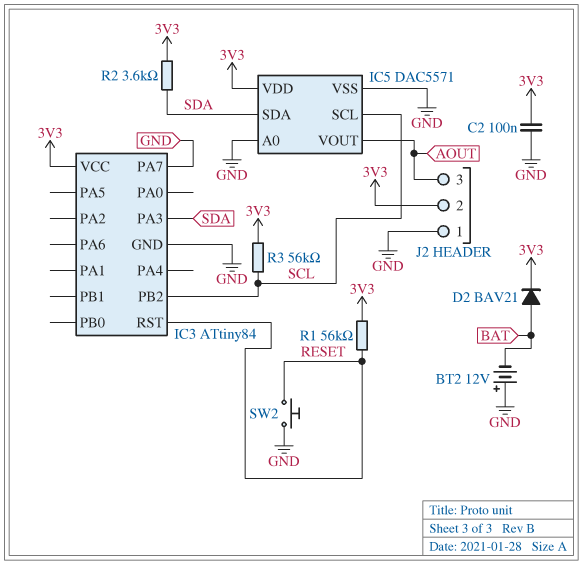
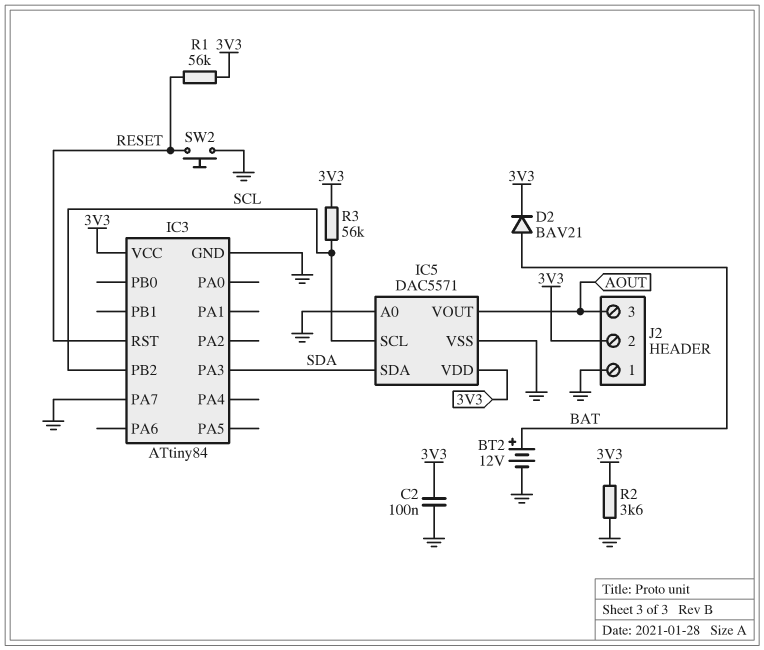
BT2: 12V (plus GND, minus BAT) -> 12V (plus BAT, minus GND)
R2: 3.6k (3V3, SDA) -> 3.6k (3V3, GND)

